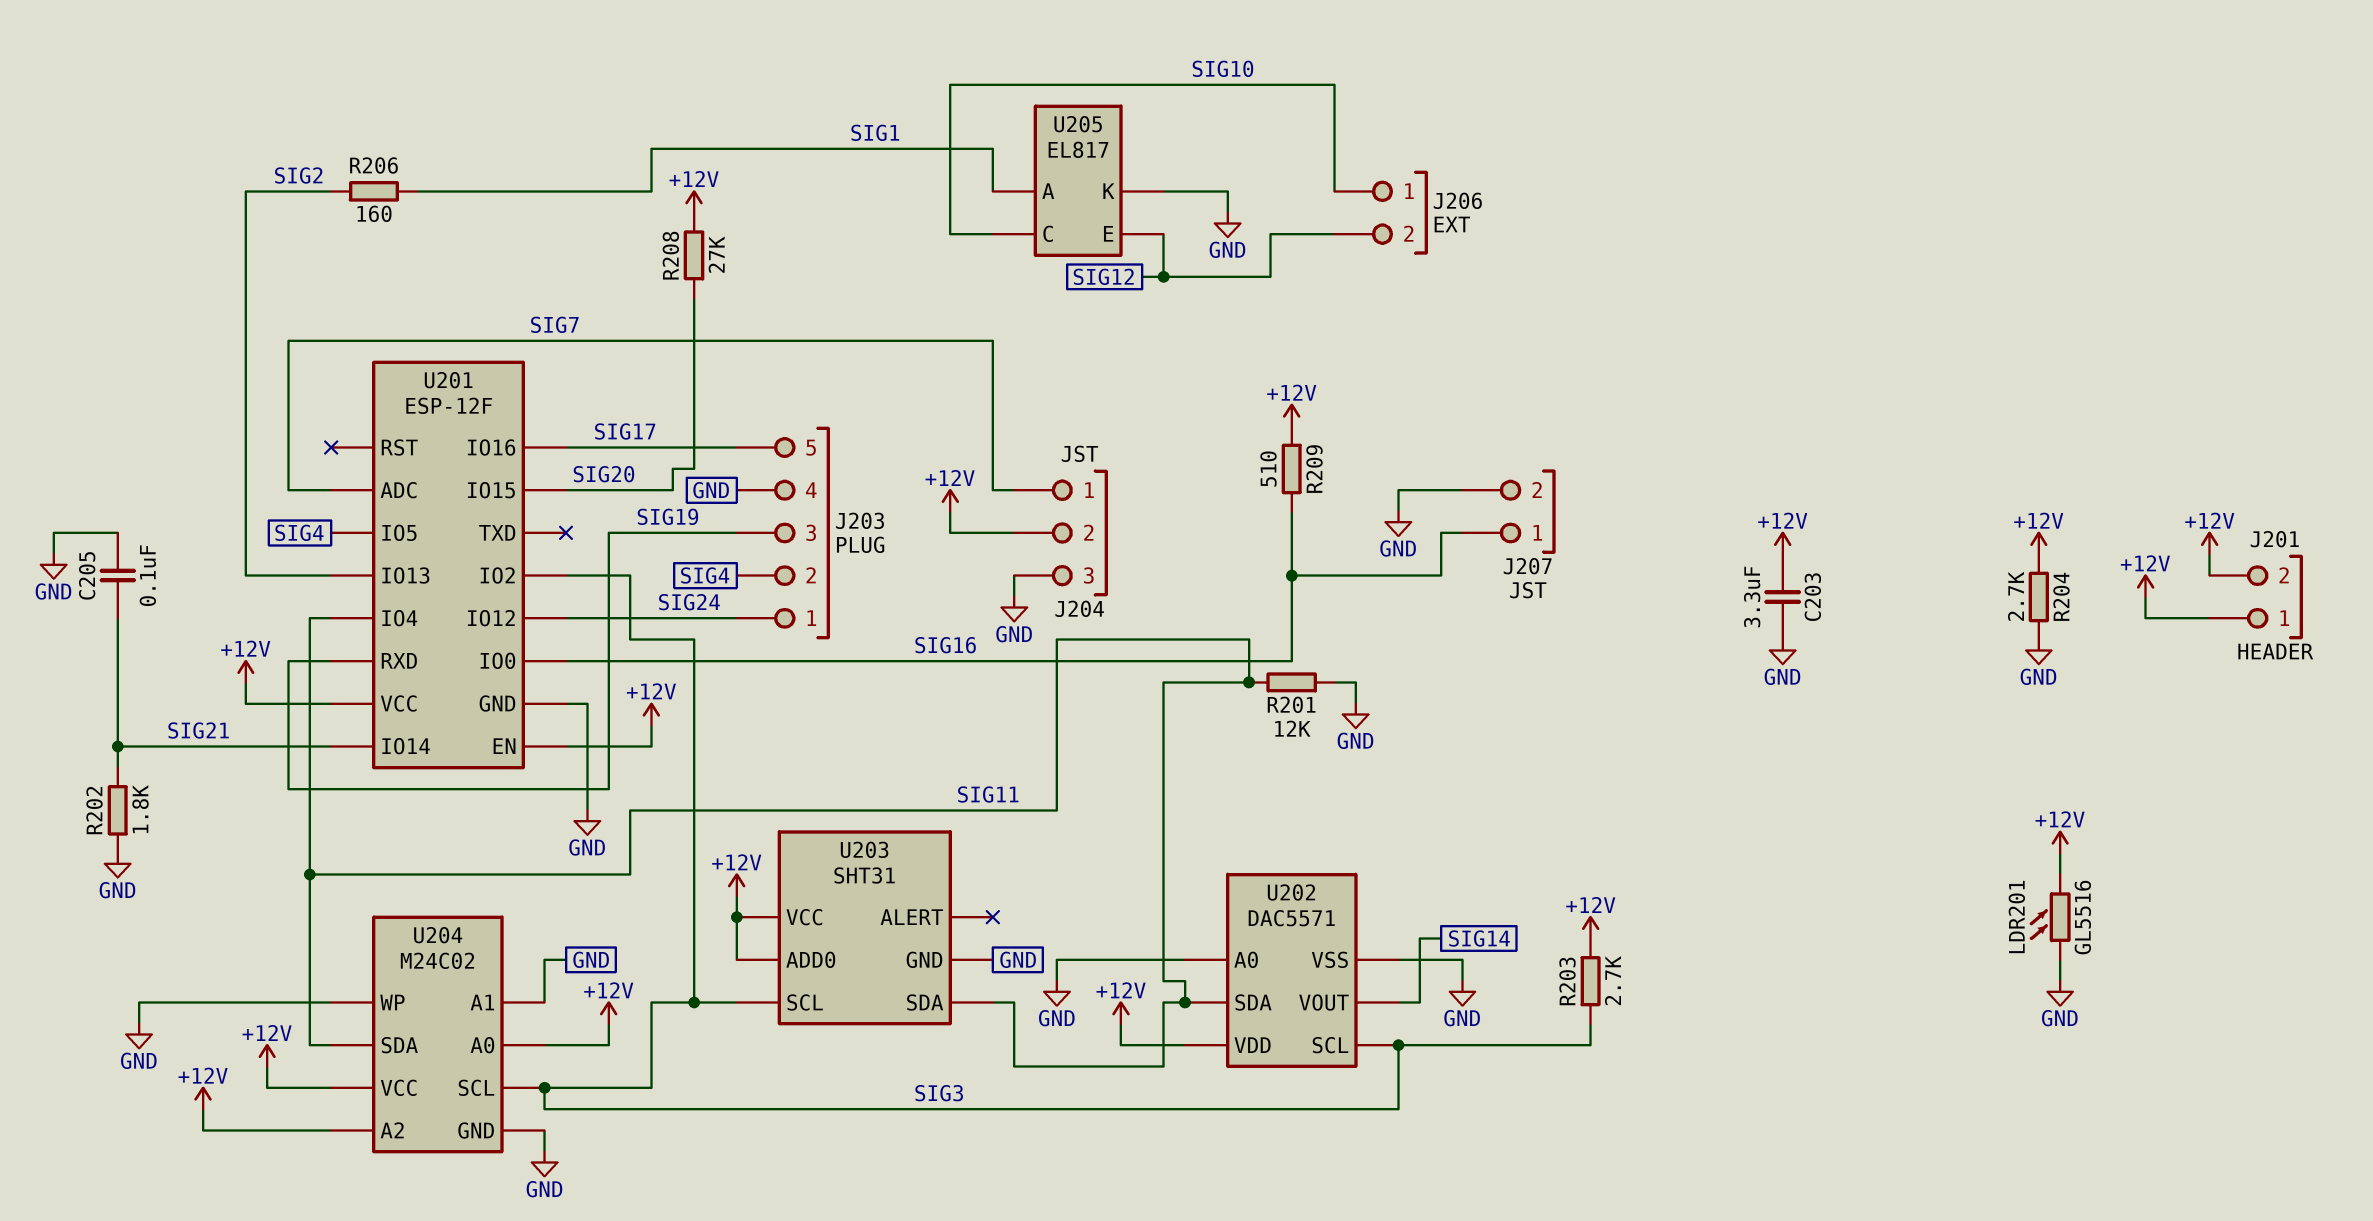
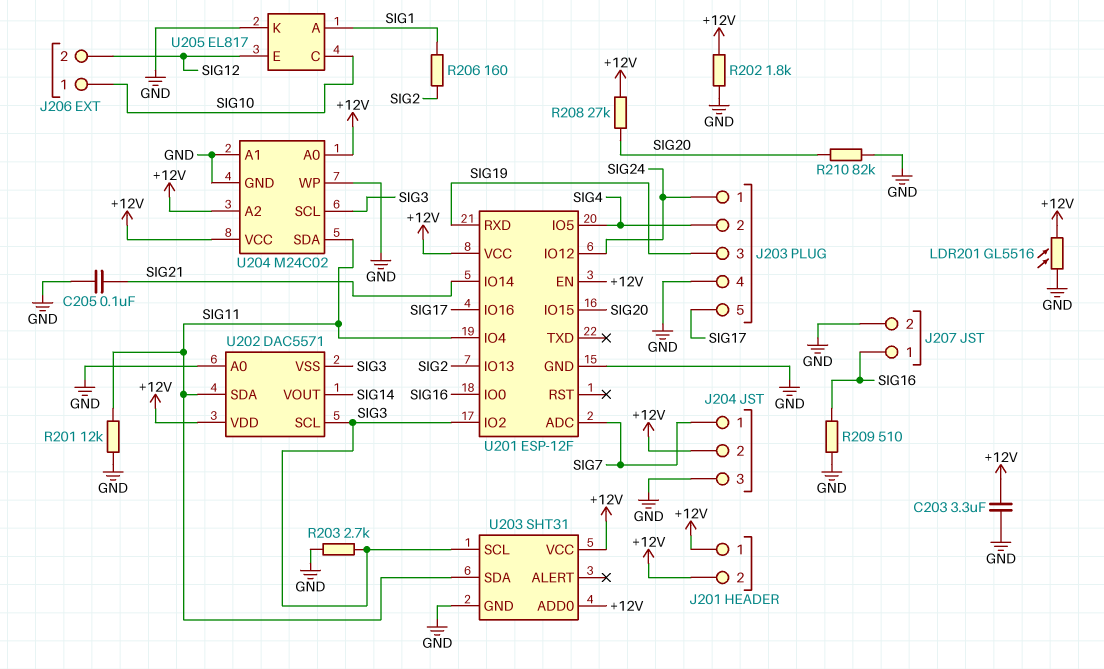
R202: 1.8k (GND, SIG21) -> 1.8k (+12V, GND)
R203: 2.7k (+12V, SIG3) -> 2.7k (GND, SIG3)
R204: 2.7k (+12V, GND) -> none
R209: 510 (+12V, SIG16) -> 510 (GND, SIG16)
R210: none -> 82k (GND, SIG20)
U202 pin VSS: GND -> SIG3

